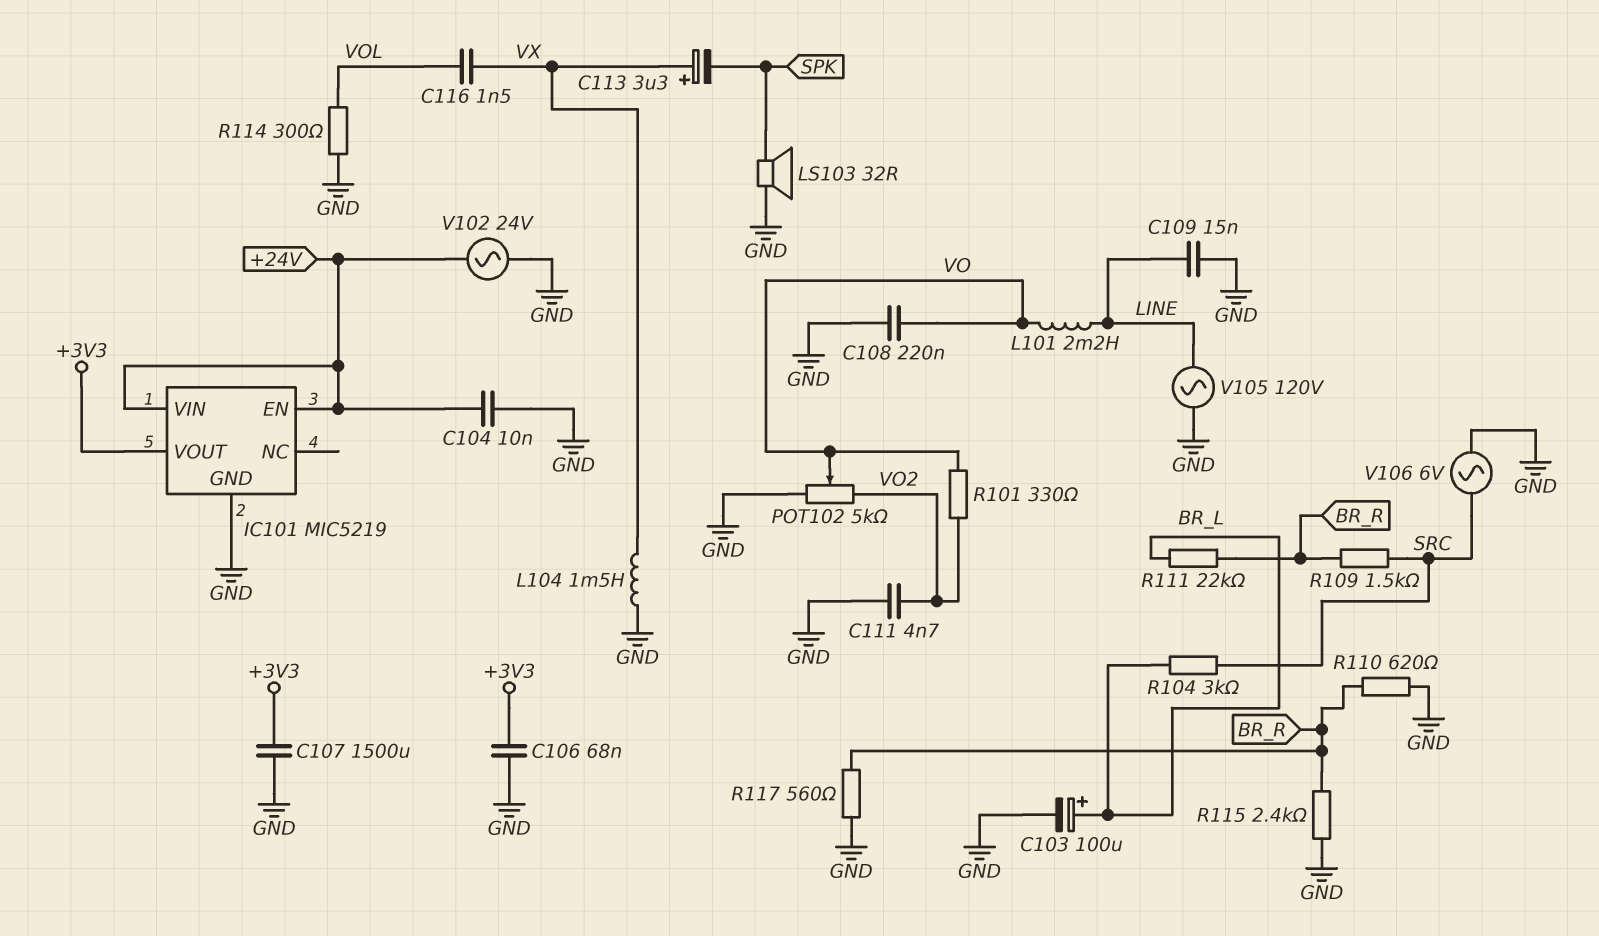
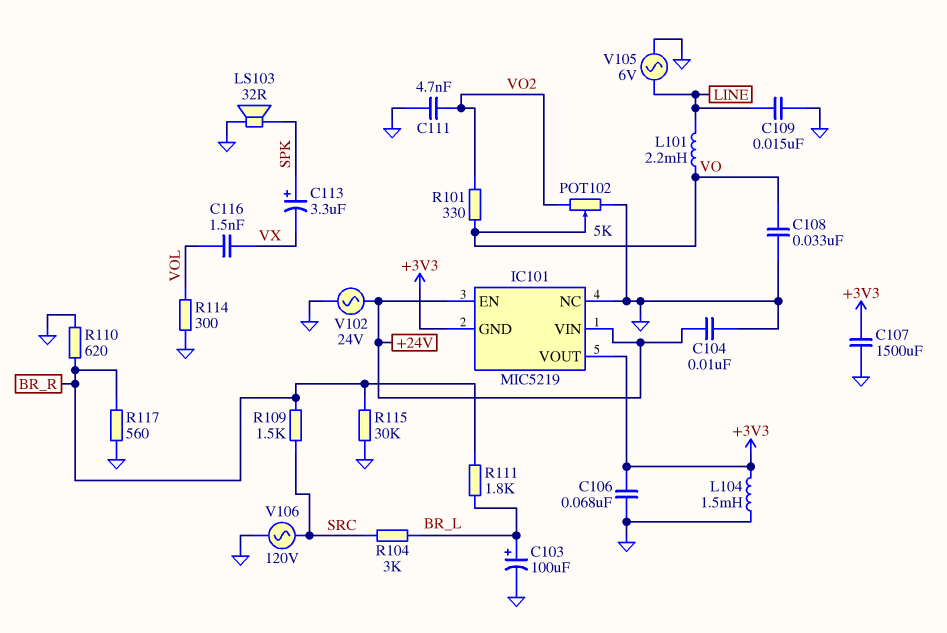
C108: 220nF (GND, VO) -> 33nF (GND, VO)
C113: 3.3uF (plus VX, minus SPK) -> 3.3uF (plus SPK, minus VX)
IC101 pin GND: GND -> +3V3
IC101 pin NC: none -> GND
L104: 1.5mH (GND, VX) -> 1.5mH (+3V3, GND)
R111: 22k (BR_L, BR_R) -> 1.8k (BR_L, BR_R)
R115: 2.4k (BR_R, GND) -> 30k (BR_R, GND)
V105: AC 120V (GND, LINE) -> AC 6V (GND, LINE)
V106: AC 6V (GND, SRC) -> AC 120V (GND, SRC)

